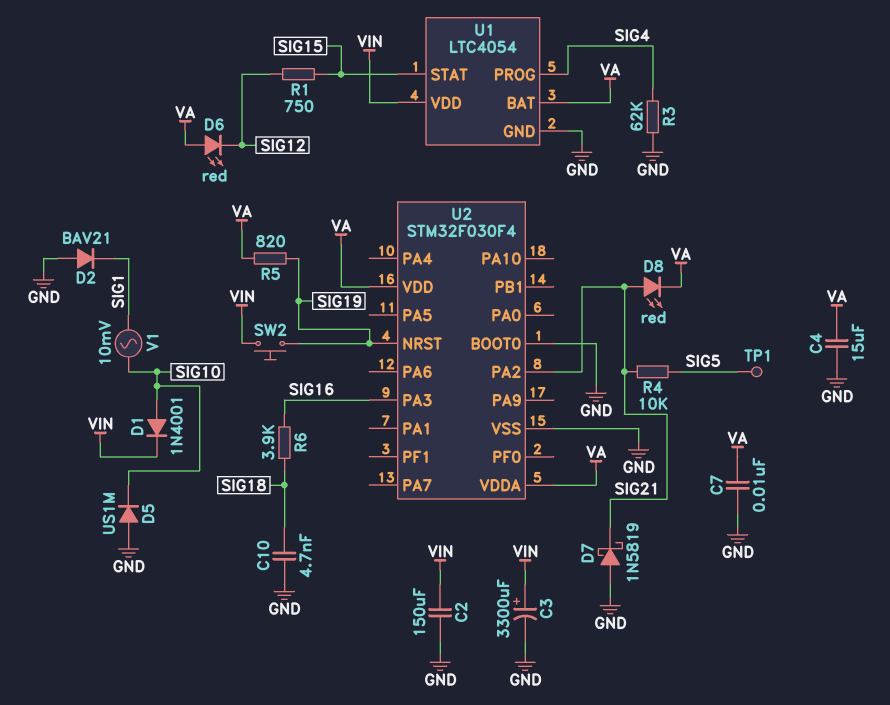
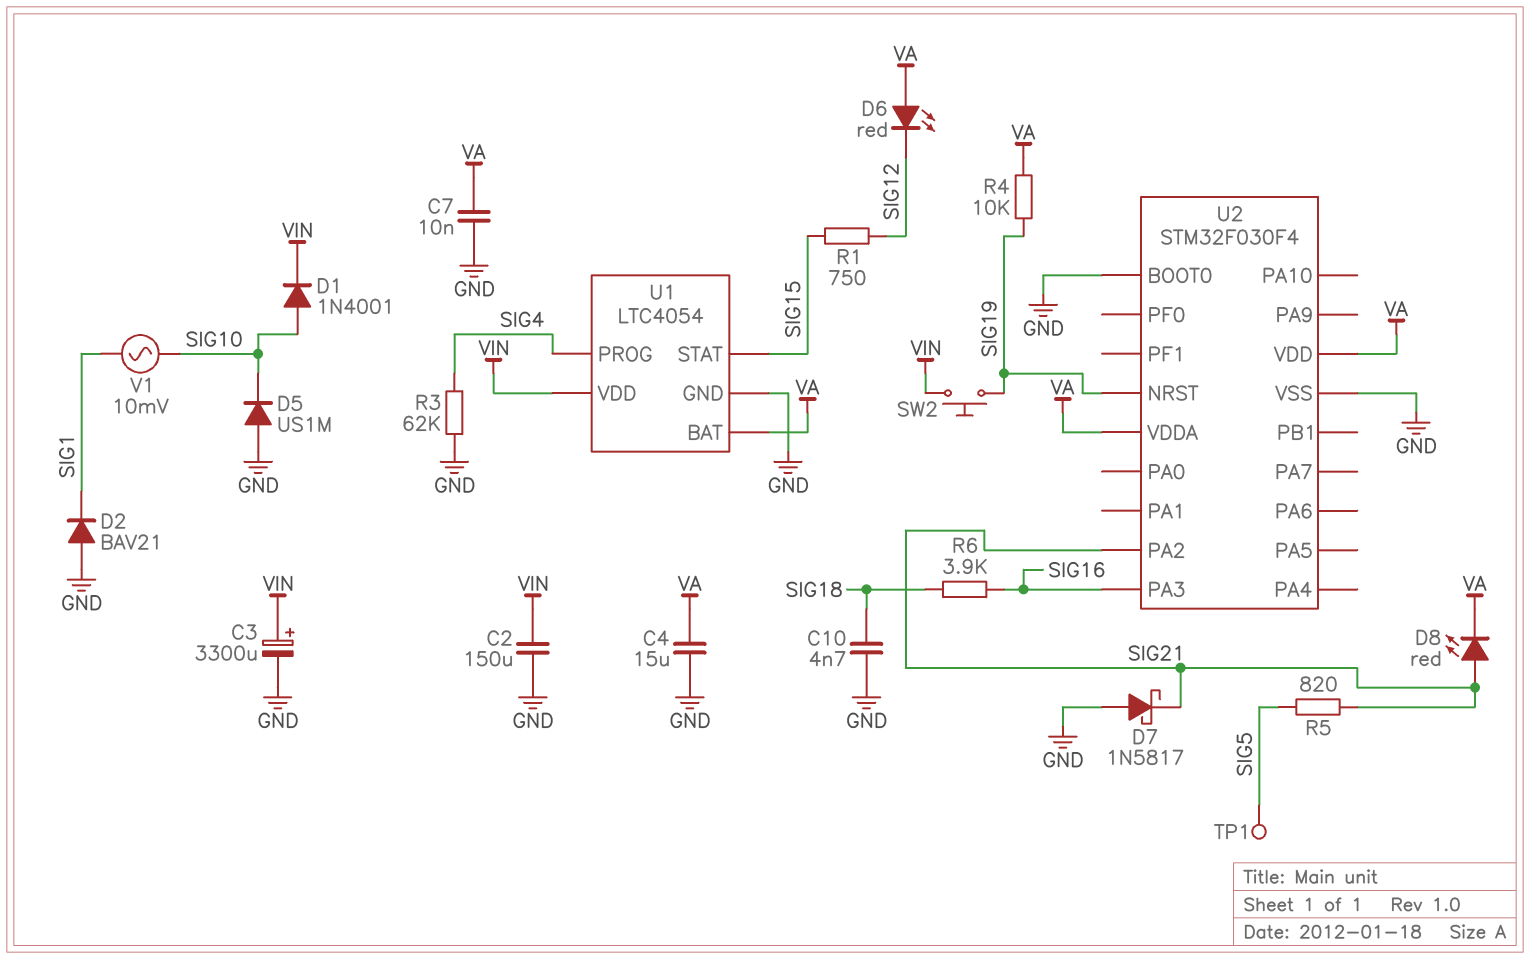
D7: schottky 1N5819 (A GND, K SIG21) -> schottky 1N5817 (A GND, K SIG21)
R4: 10k (SIG5, SIG21) -> 10k (SIG19, VA)
R5: 820 (SIG19, VA) -> 820 (SIG5, SIG21)

